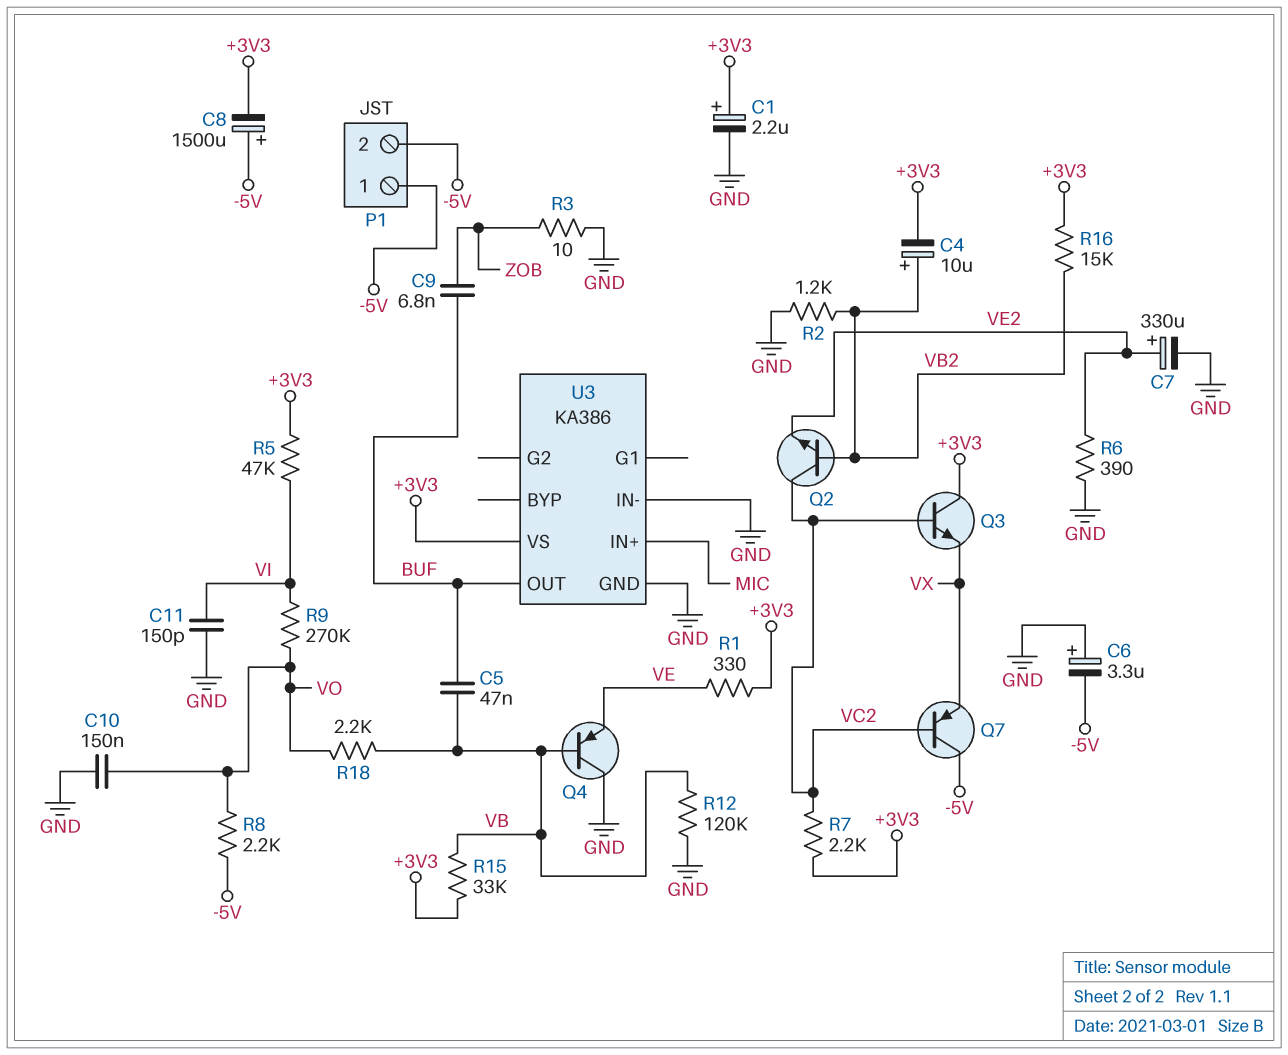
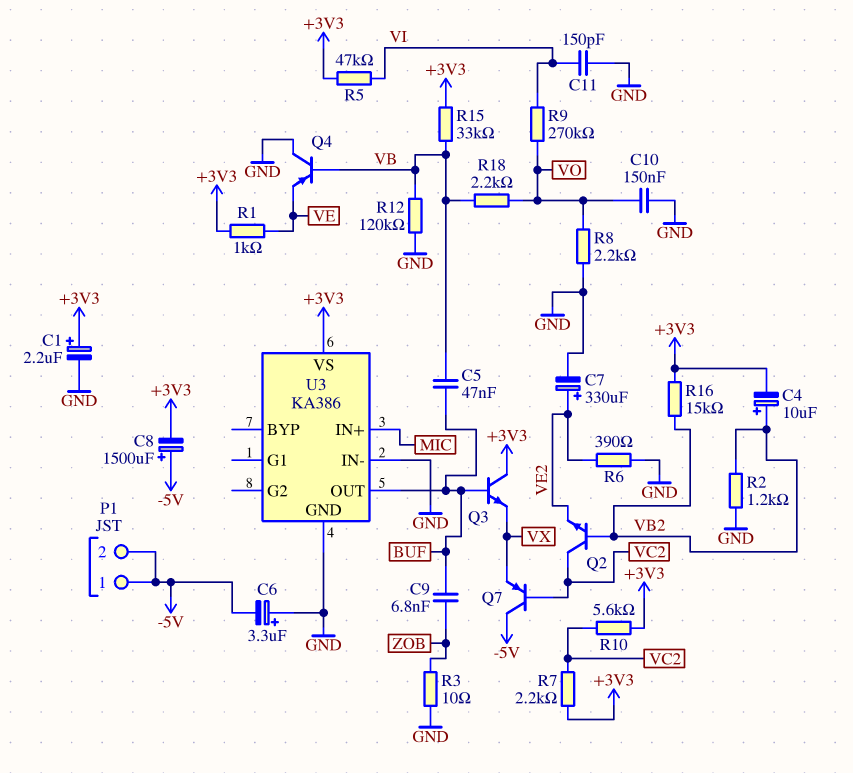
Q3: NPN (B VC2, C +3V3, E VX) -> NPN (B BUF, C +3V3, E VX)
R1: 330 (+3V3, VE) -> 1k (+3V3, VE)
R8: 2.2k (-5V, VO) -> 2.2k (GND, VO)
R10: none -> 5.6k (+3V3, VC2)

